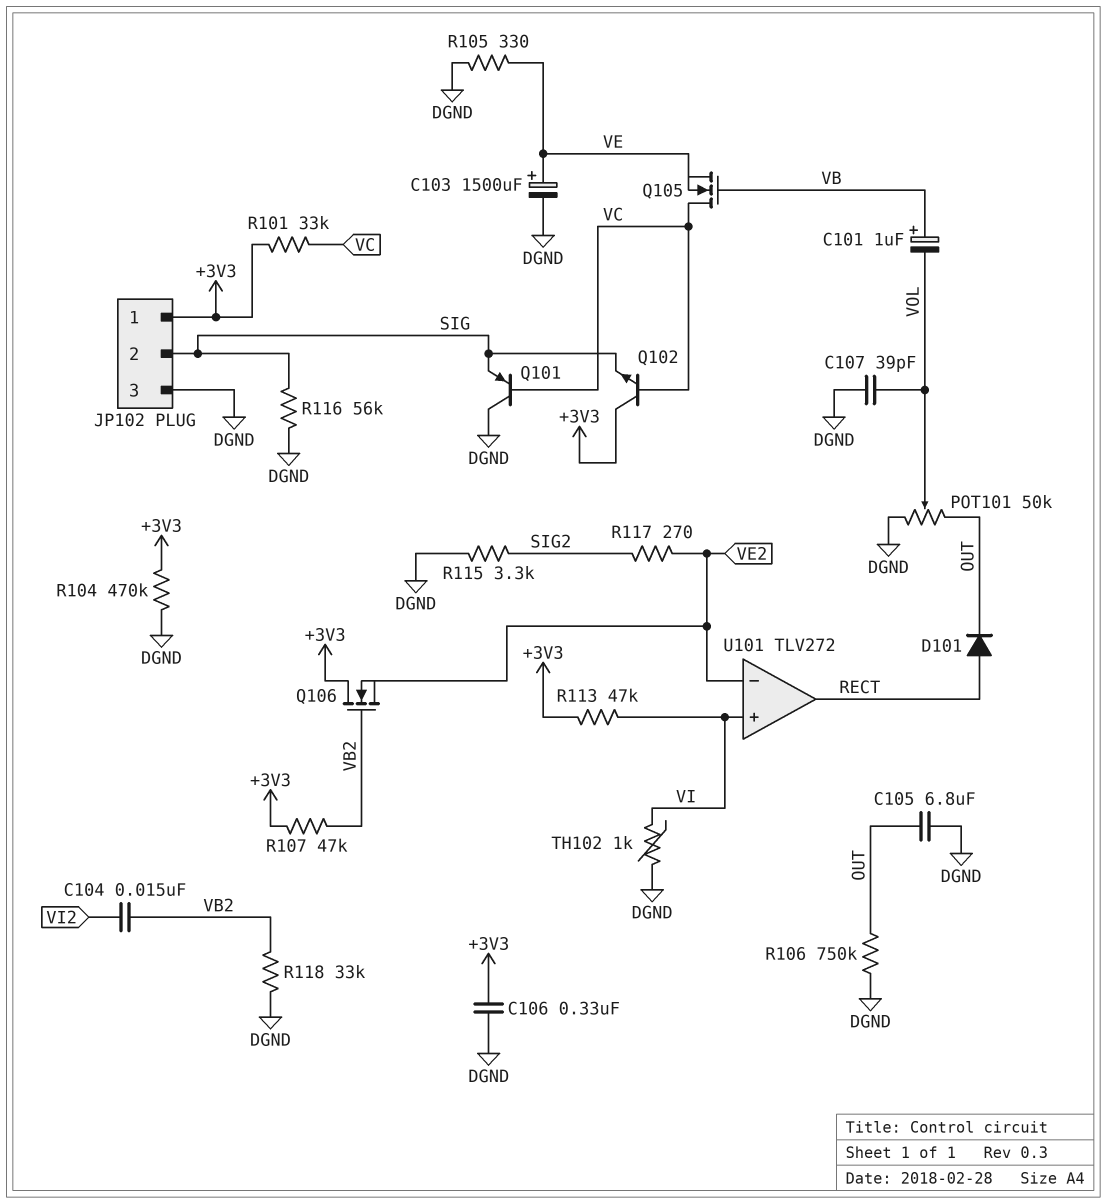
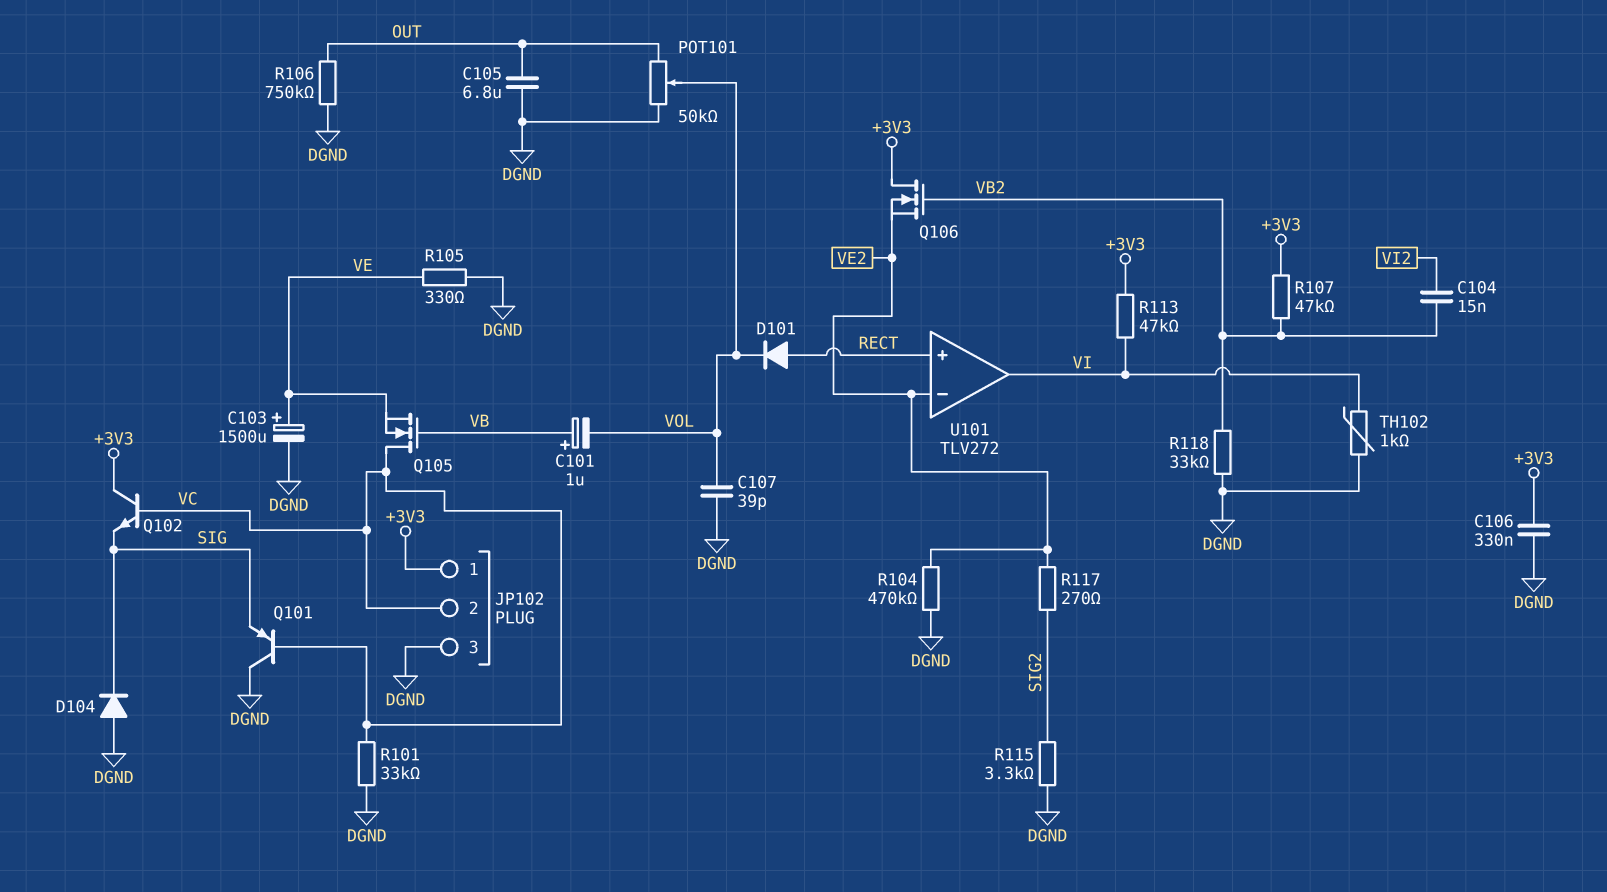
D101: diode (A RECT, K OUT) -> diode (A RECT, K VOL)
D104: none -> diode (A DGND, K SIG)
JP102 pin 2: SIG -> VC
R101: 33k (+3V3, VC) -> 33k (DGND, VC)
R104: 470k (+3V3, DGND) -> 470k (DGND, VE2)
R116: 56k (DGND, SIG) -> none
U101 pin in+: VI -> RECT
U101 pin out: RECT -> VI

